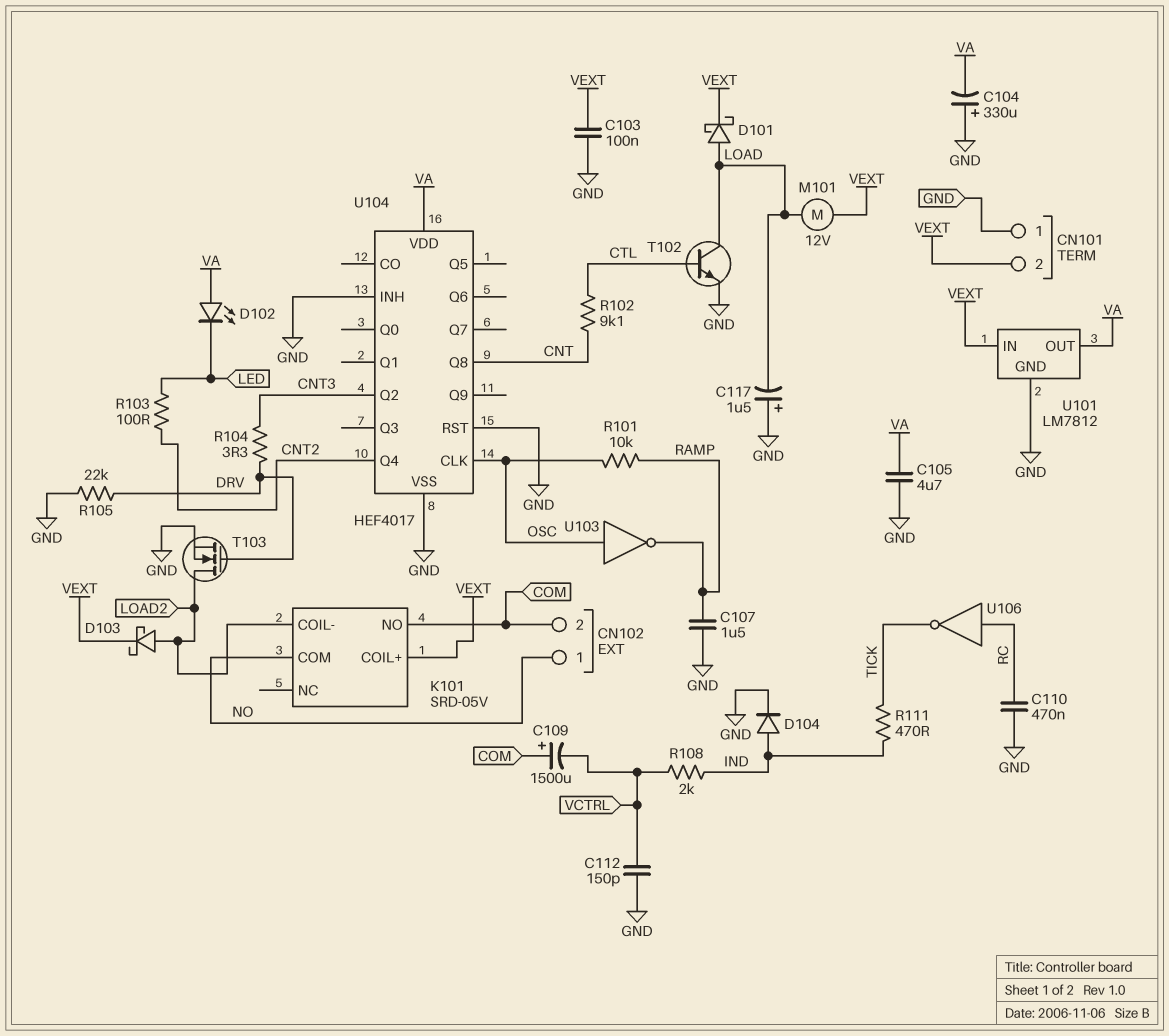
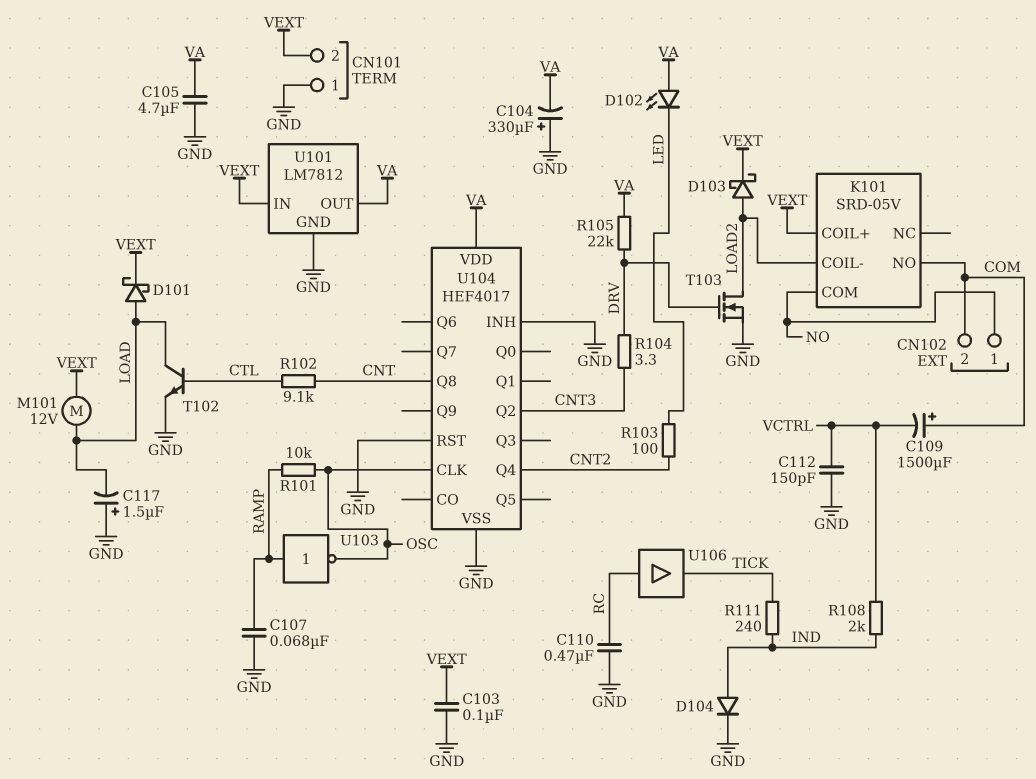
C107: 1.5uF (GND, RAMP) -> 68nF (GND, RAMP)
R105: 22k (DRV, GND) -> 22k (DRV, VA)
R111: 470 (IND, TICK) -> 240 (IND, TICK)
U103: NOT (in OSC, out RAMP) -> NOT (in RAMP, out OSC)
U106: NOT (in RC, out TICK) -> buffer (in RC, out TICK)

